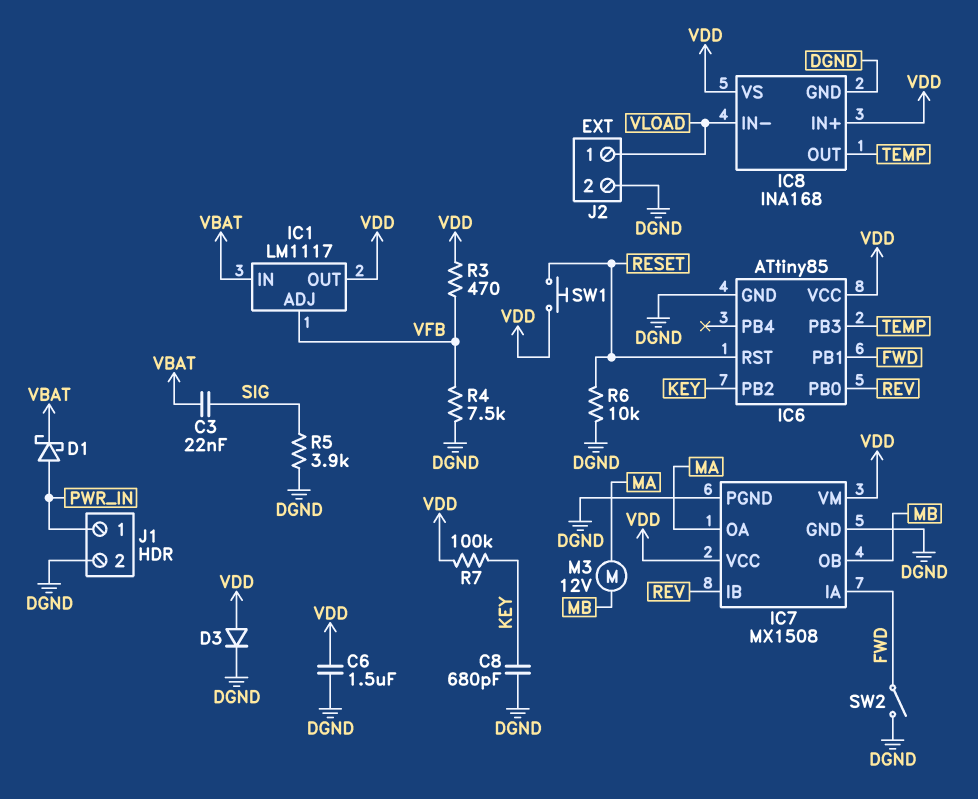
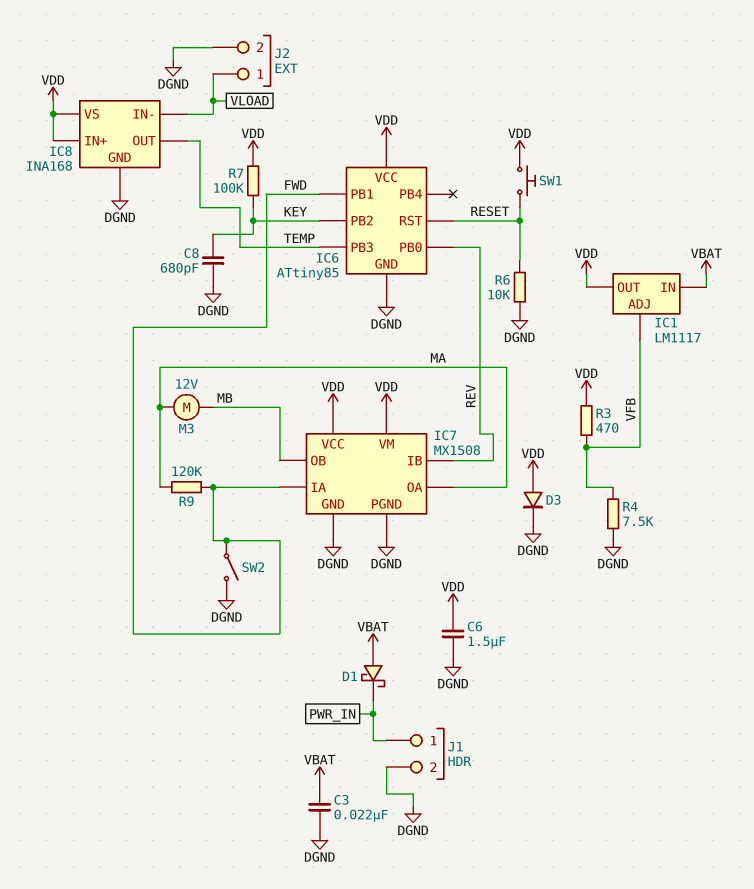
C3: 22nF (SIG, VBAT) -> 22nF (DGND, VBAT)
D1: schottky (A PWR_IN, K VBAT) -> schottky (A VBAT, K PWR_IN)
R5: 3.9k (DGND, SIG) -> none
R9: none -> 120k (FWD, MA)

